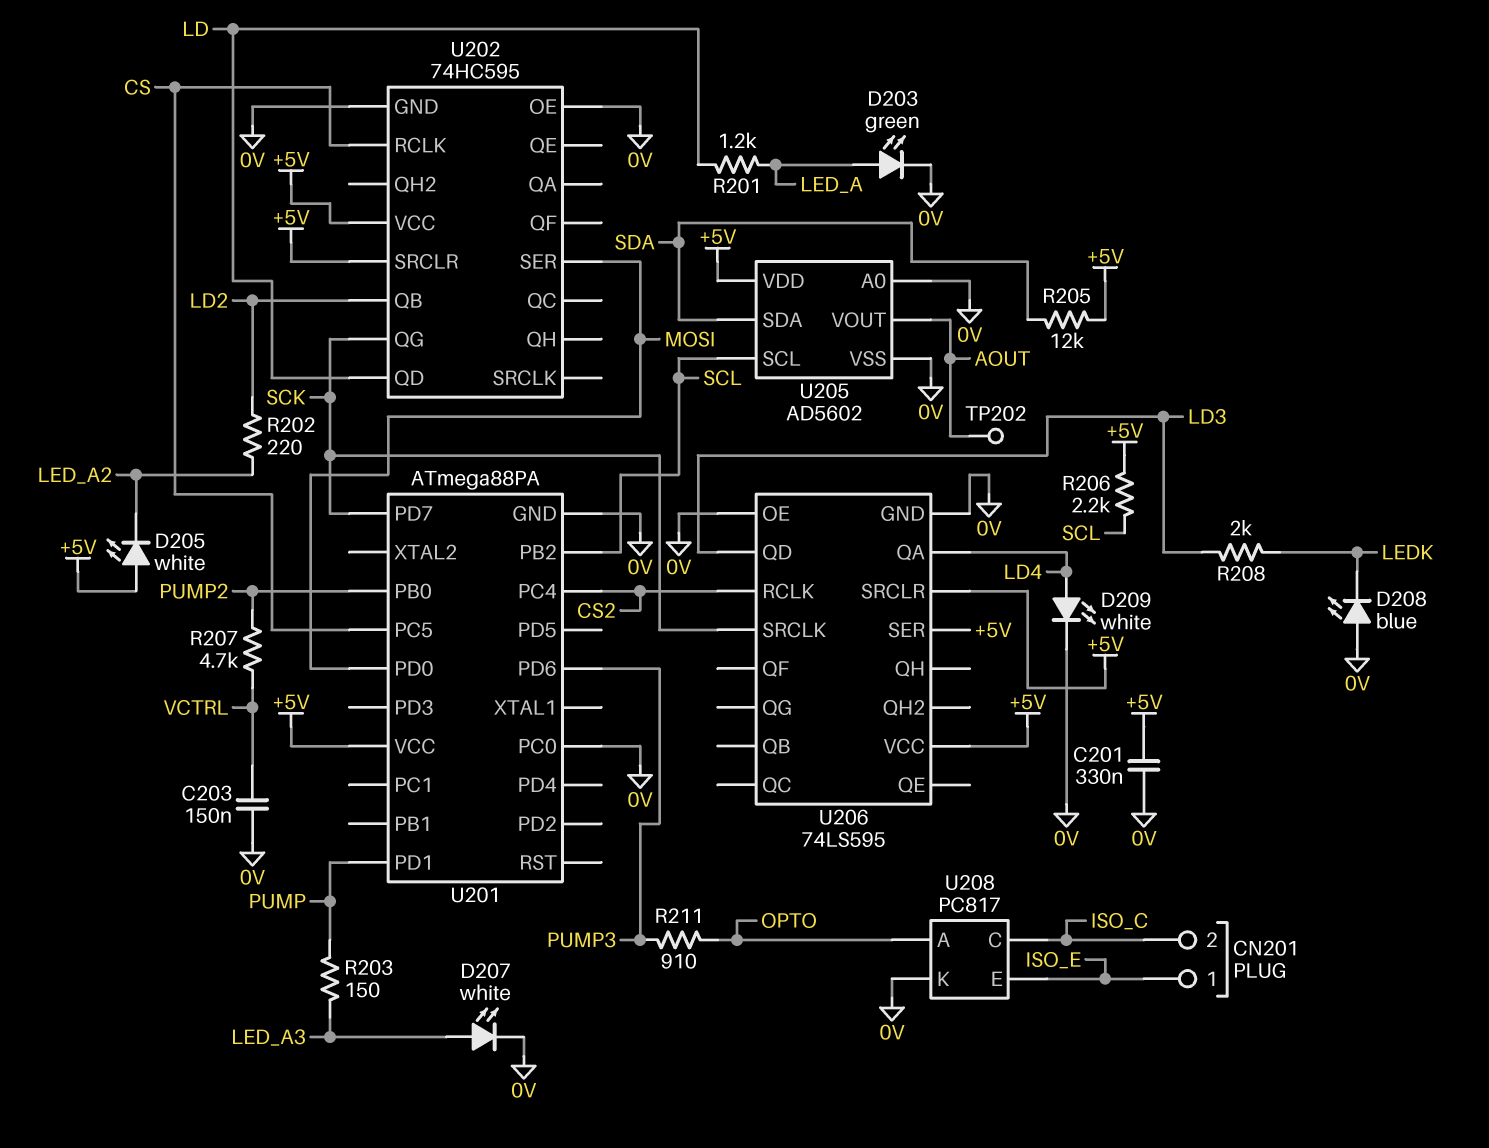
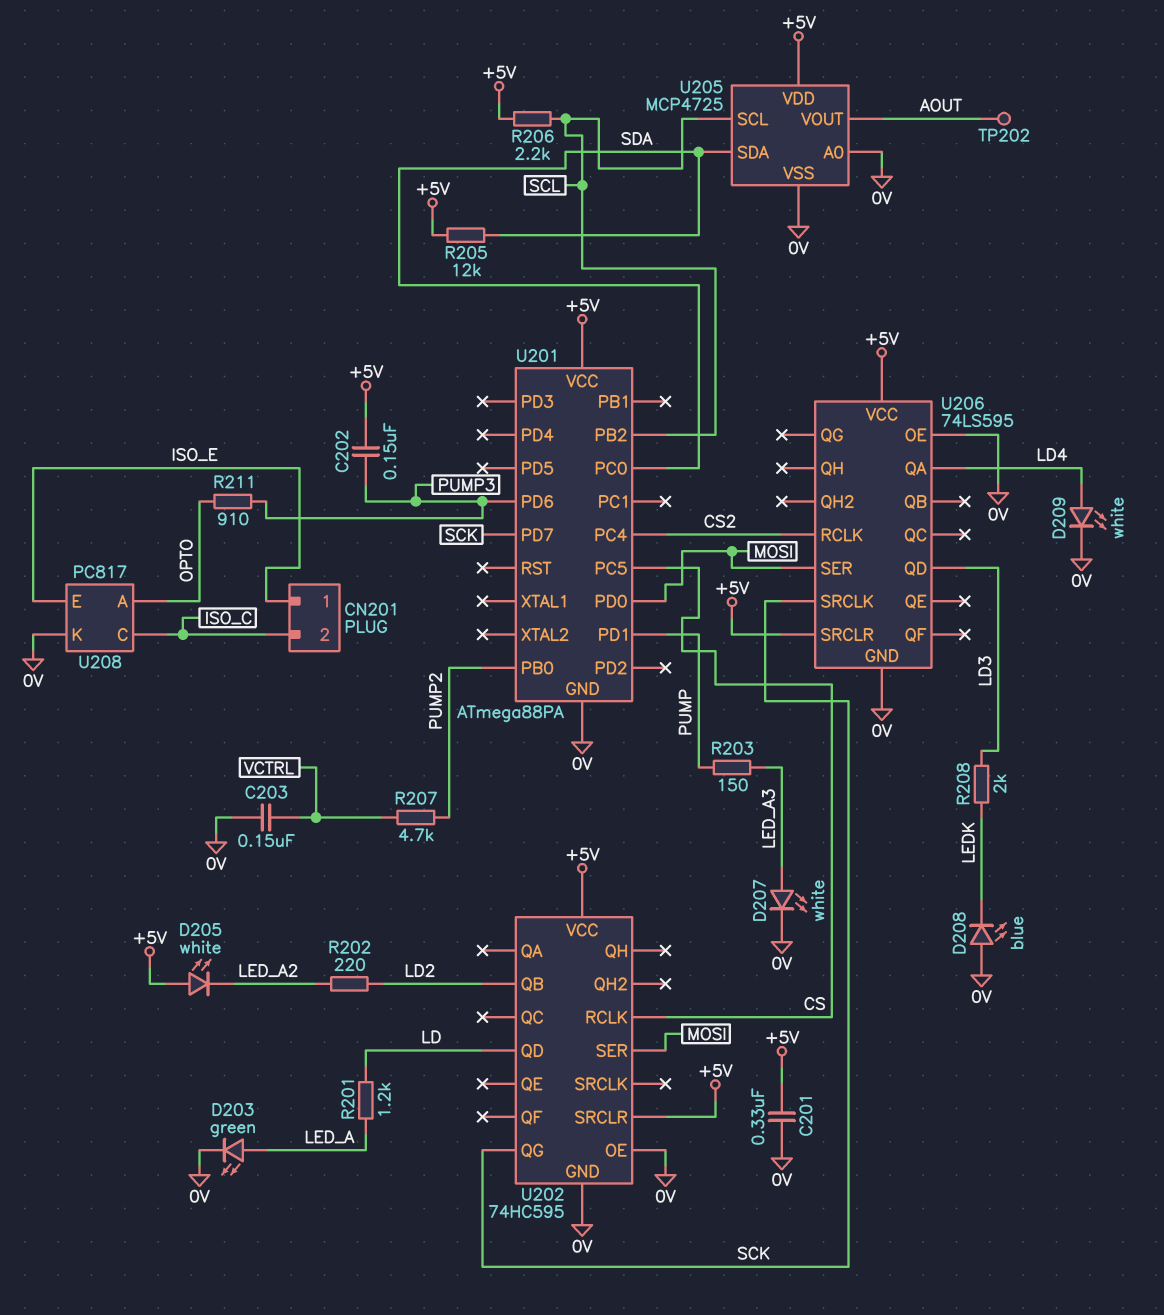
C202: none -> 150nF (+5V, PUMP3)
U201 pin PC0: 0V -> SDA
U205: AD5602 -> MCP4725
U206 pin SER: +5V -> MOSI

